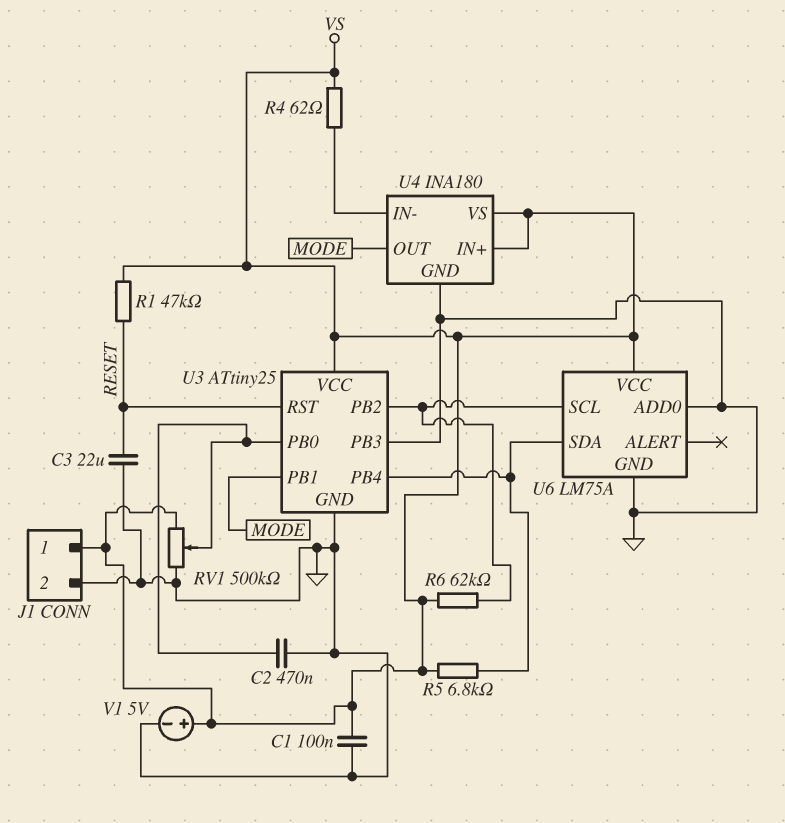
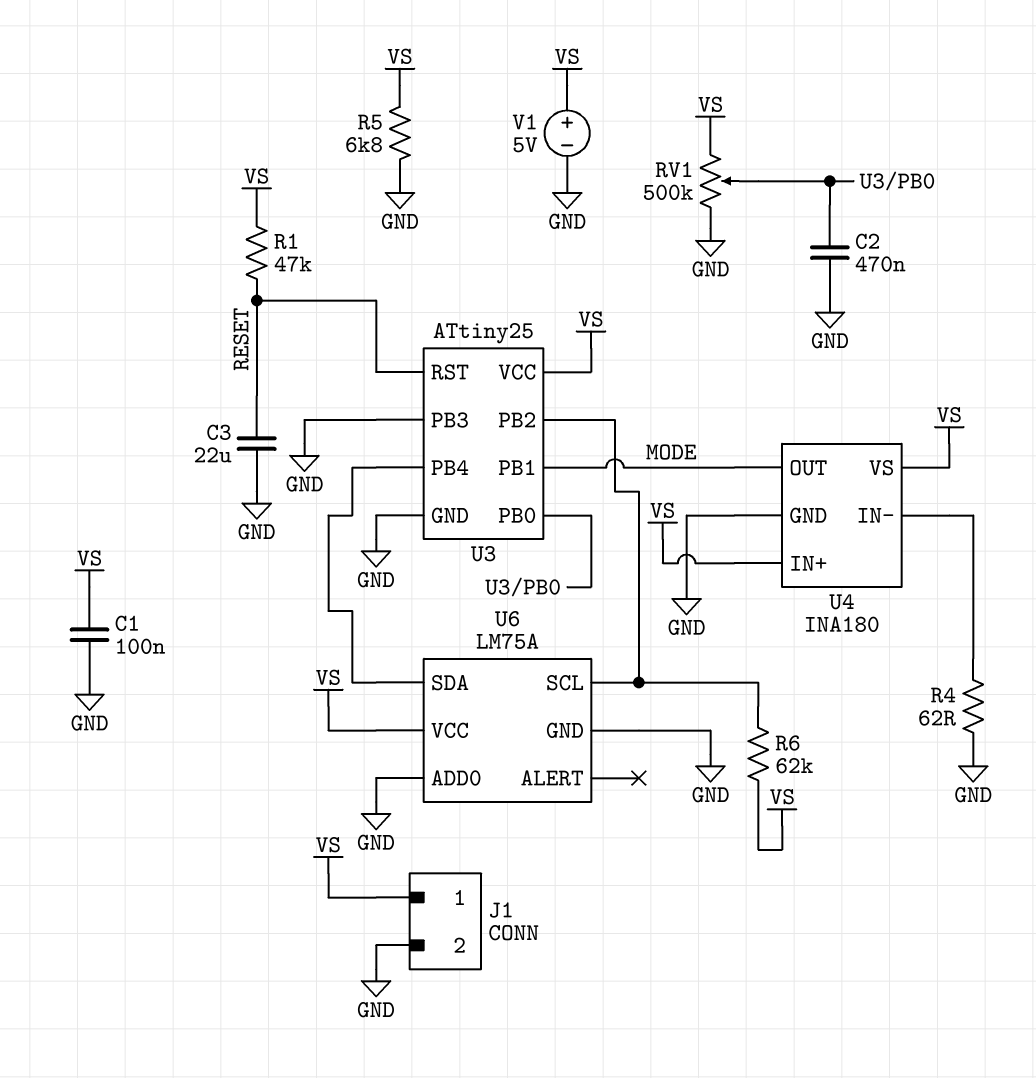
R4: 62 (U4/IN-, VS) -> 62 (GND, U4/IN-)
R5: 6.8k (U3/PB4, VS) -> 6.8k (GND, VS)

